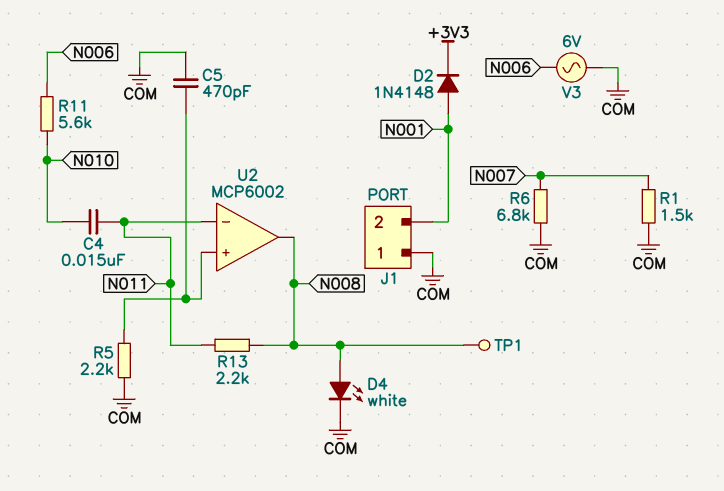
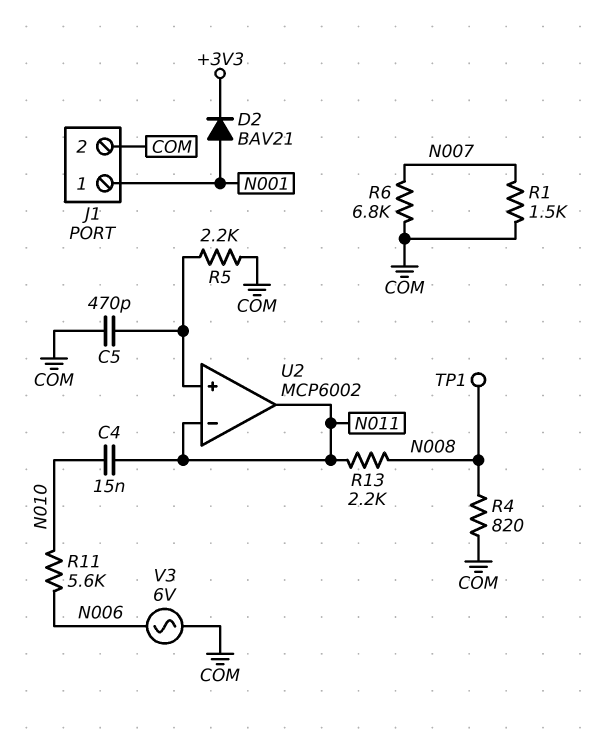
D2: diode 1N4148 (A N001, K +3V3) -> diode BAV21 (A N001, K +3V3)
D4: LED white (A N008, K COM) -> none
J1 pin 1: COM -> N001
J1 pin 2: N001 -> COM
R4: none -> 820 (COM, N008)
U2 pin out: N008 -> N011

